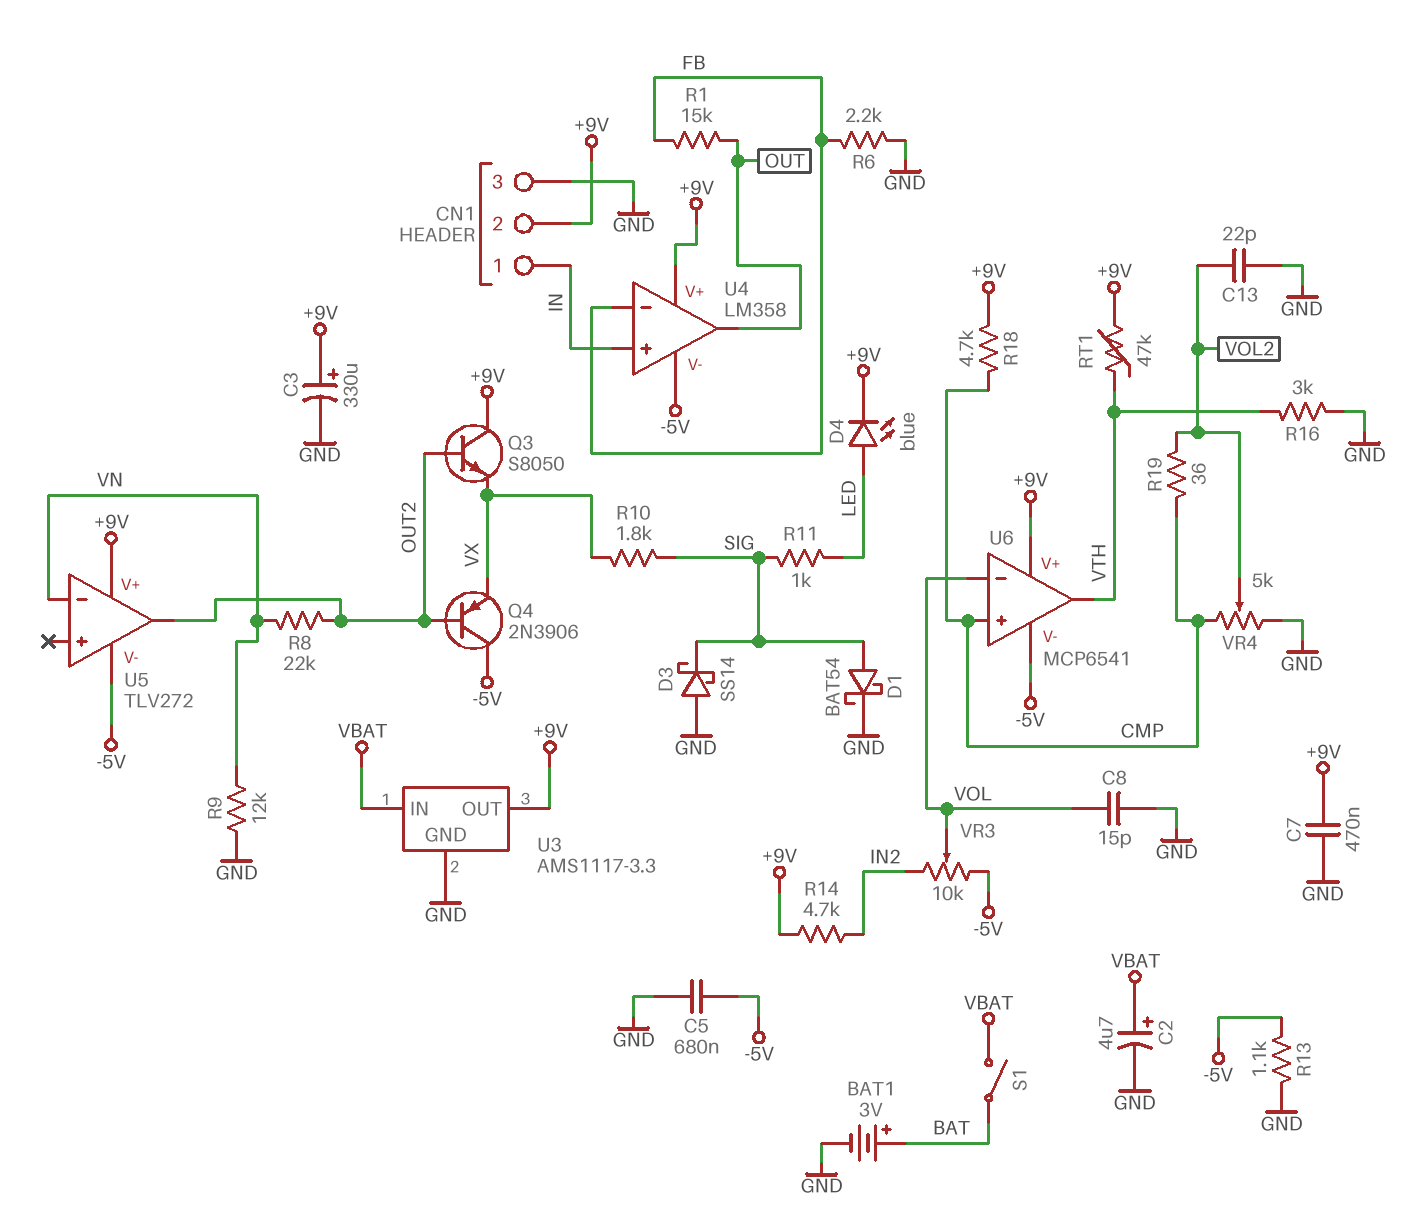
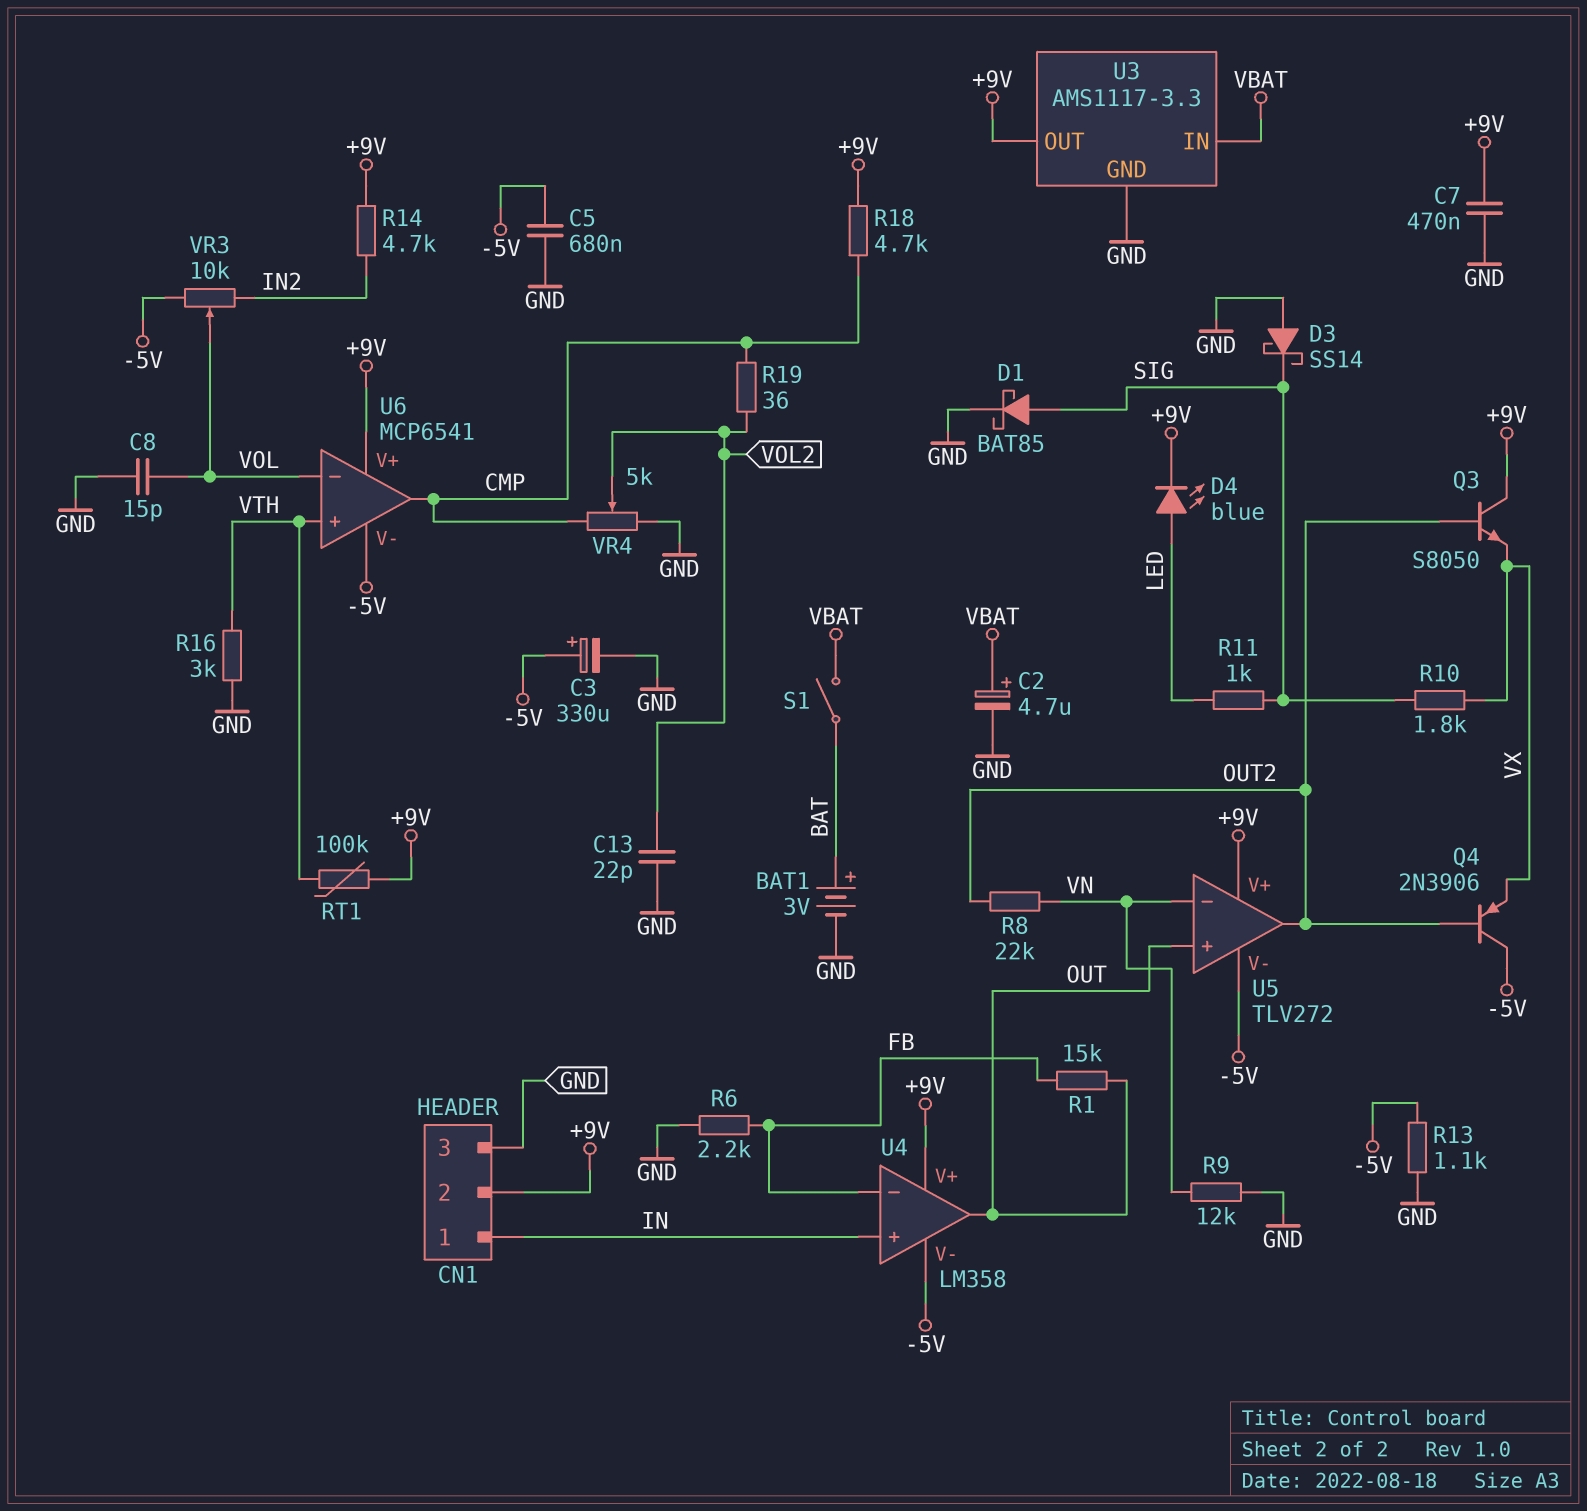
C3: 330uF (plus +9V, minus GND) -> 330uF (plus -5V, minus GND)
D1: schottky BAT54 (A SIG, K GND) -> schottky BAT85 (A SIG, K GND)
RT1: 47k (+9V, VTH) -> 100k (+9V, VTH)
U5 pin in+: none -> OUT
U6 pin in+: CMP -> VTH
U6 pin out: VTH -> CMP

